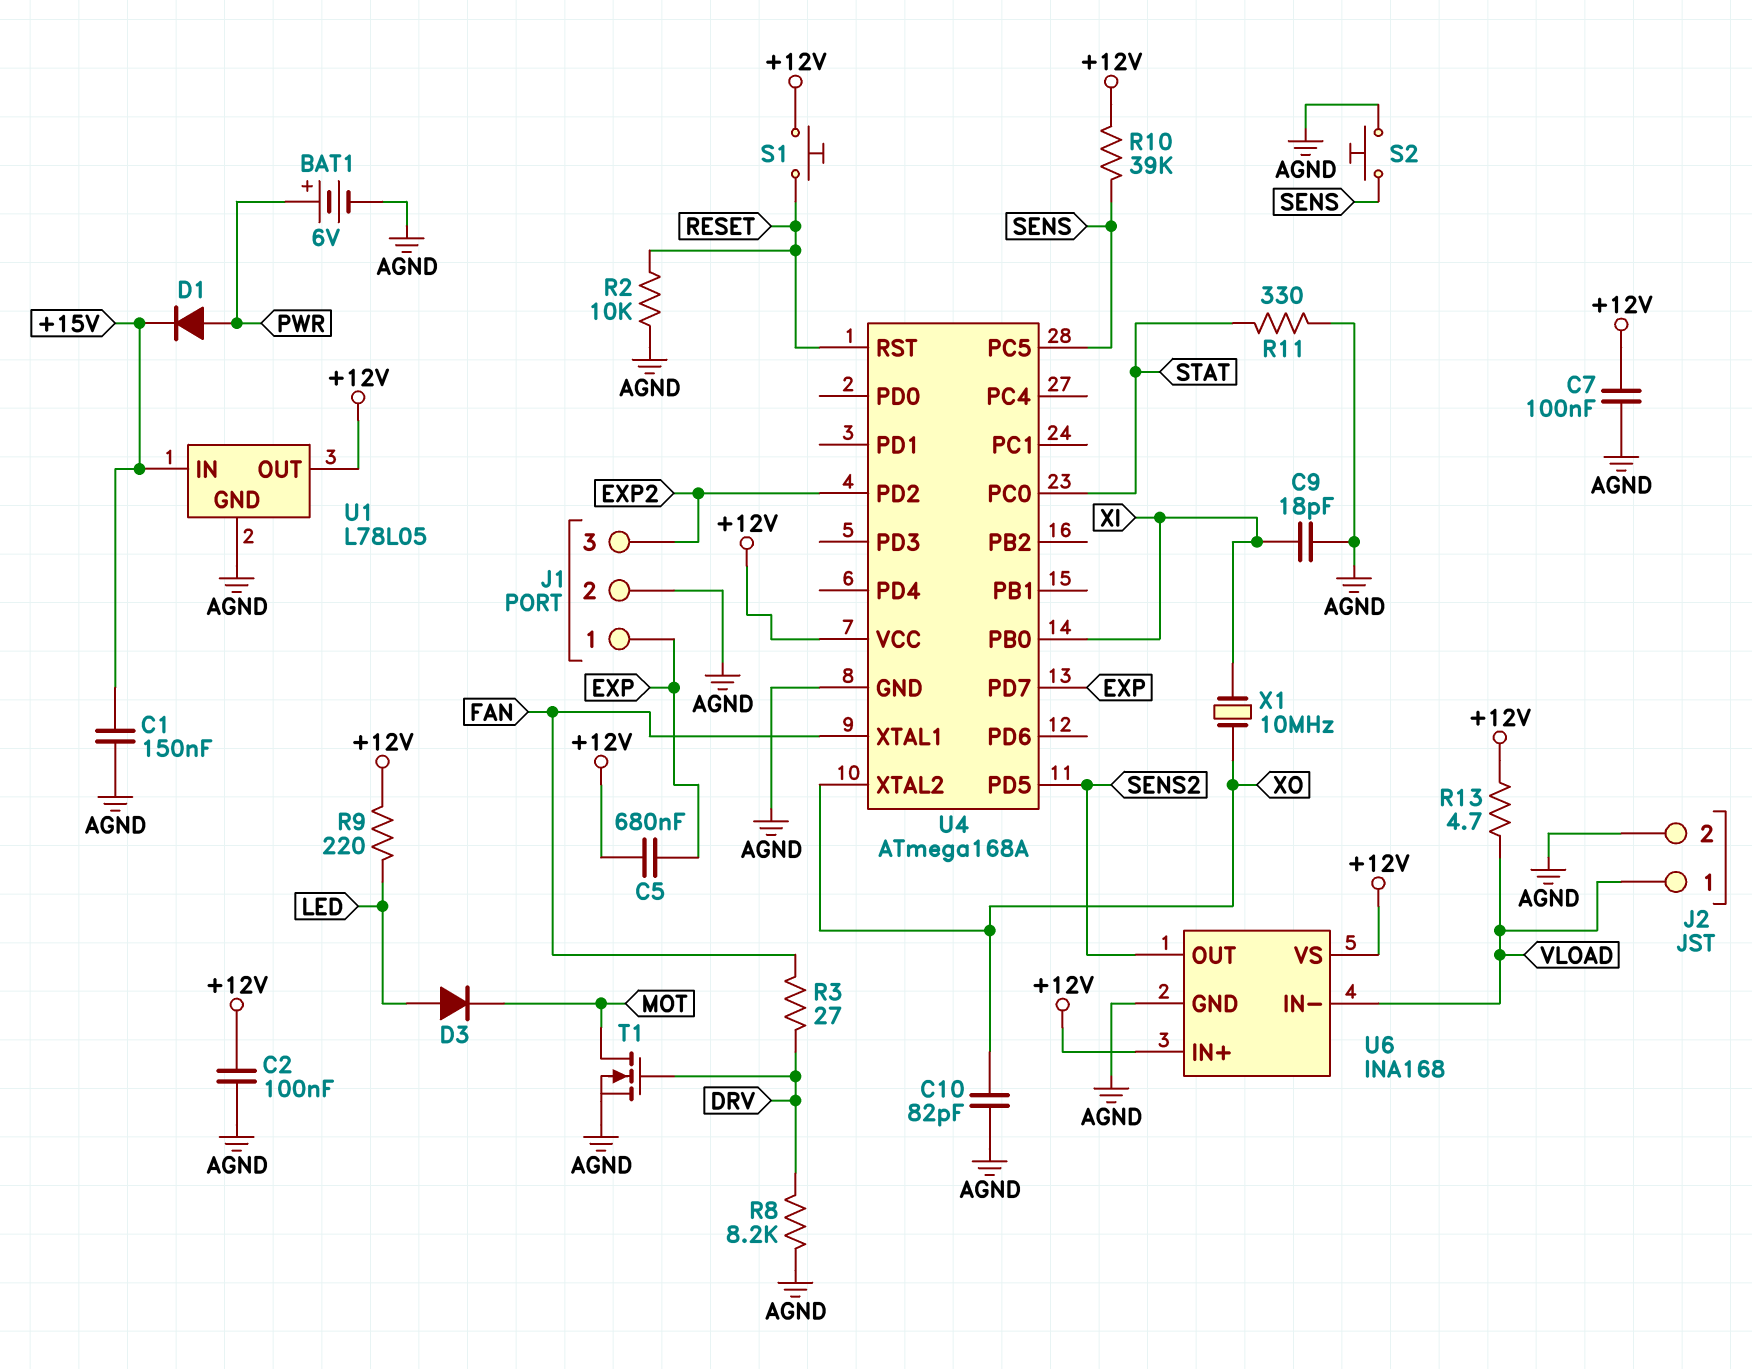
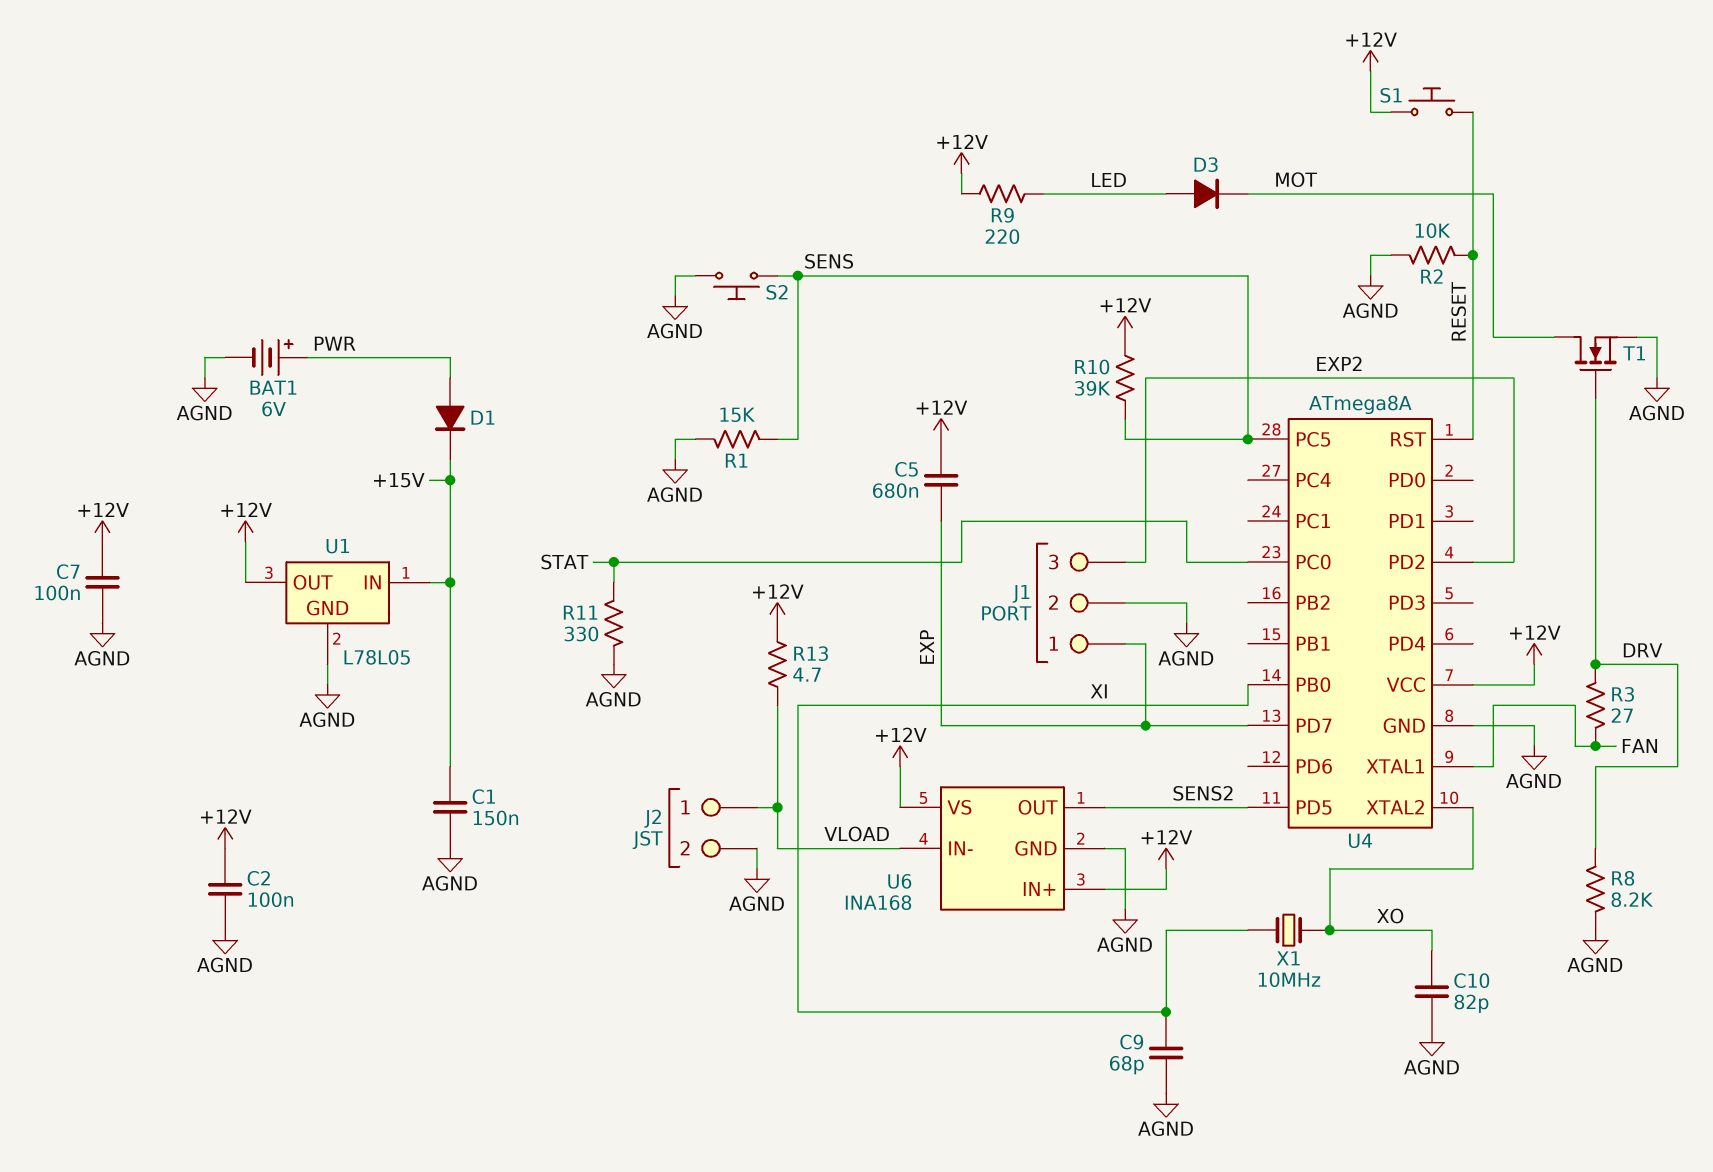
C9: 18pF (AGND, XI) -> 68pF (AGND, XI)
R1: none -> 15k (AGND, SENS)
U4: ATmega168A -> ATmega8A

